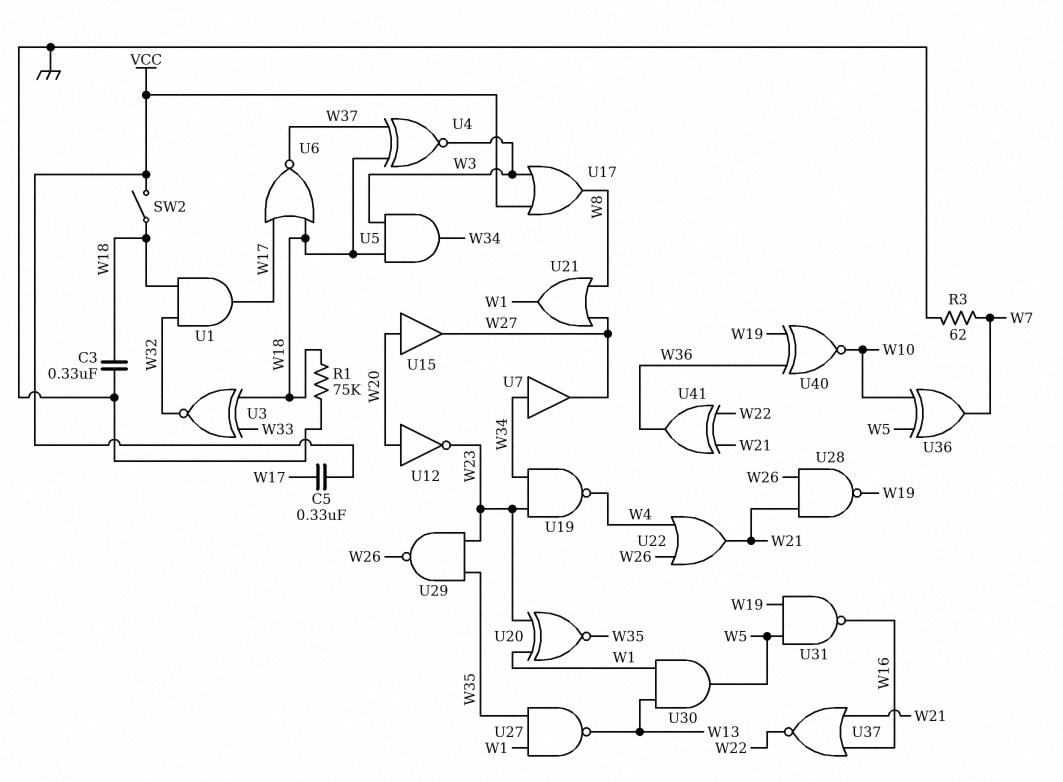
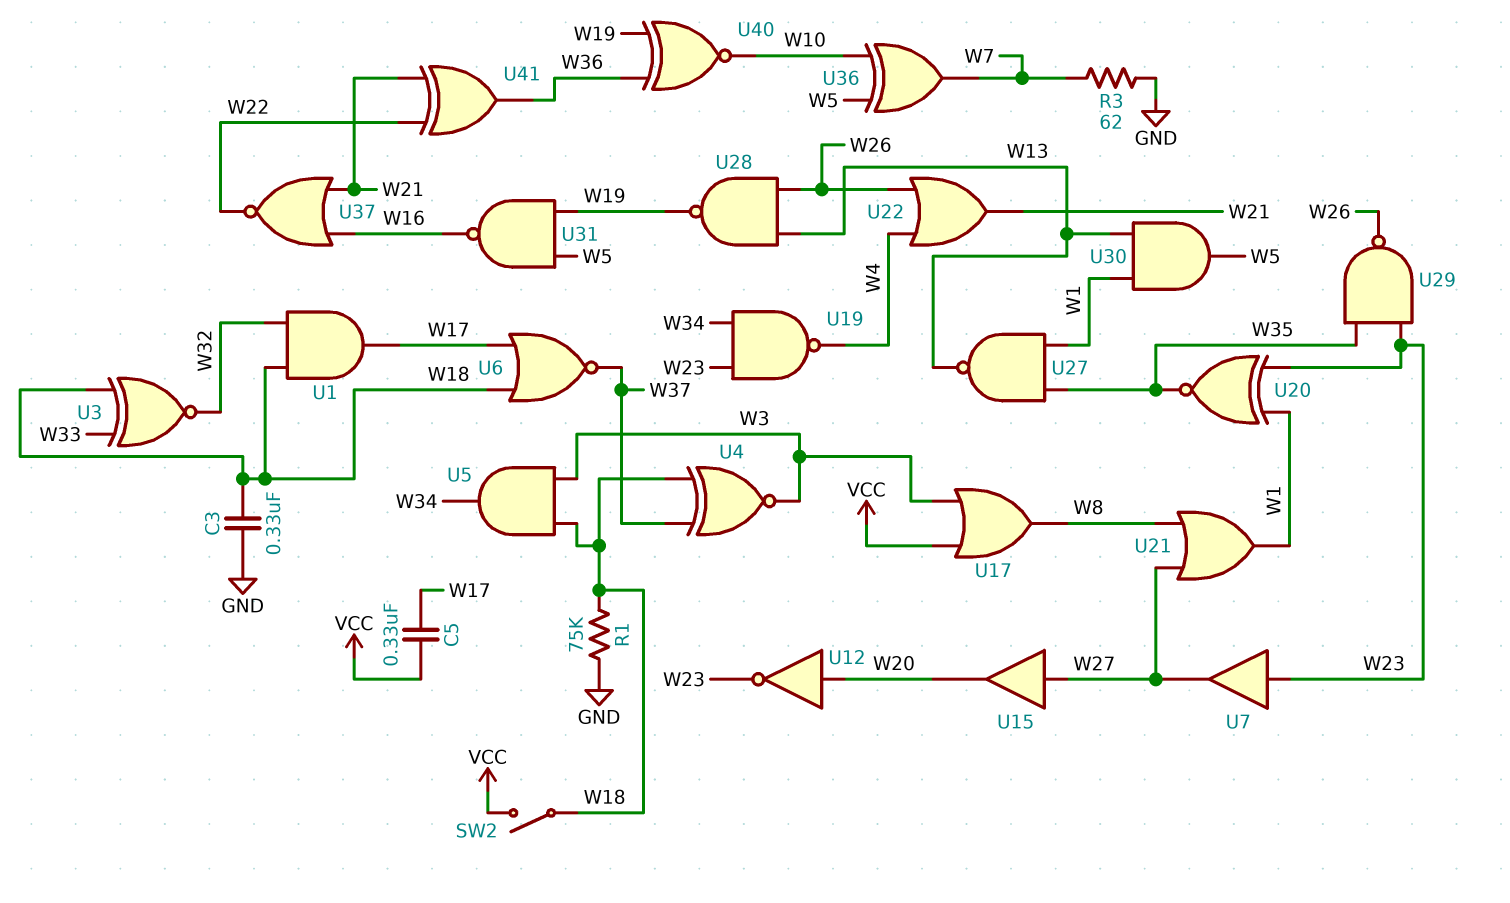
U7: buffer (in W34, out W27) -> buffer (in W23, out W27)
U15: buffer (in W20, out W27) -> buffer (in W27, out W20)
U28: NAND (in W21, in W26, out W19) -> NAND (in W13, in W26, out W19)

